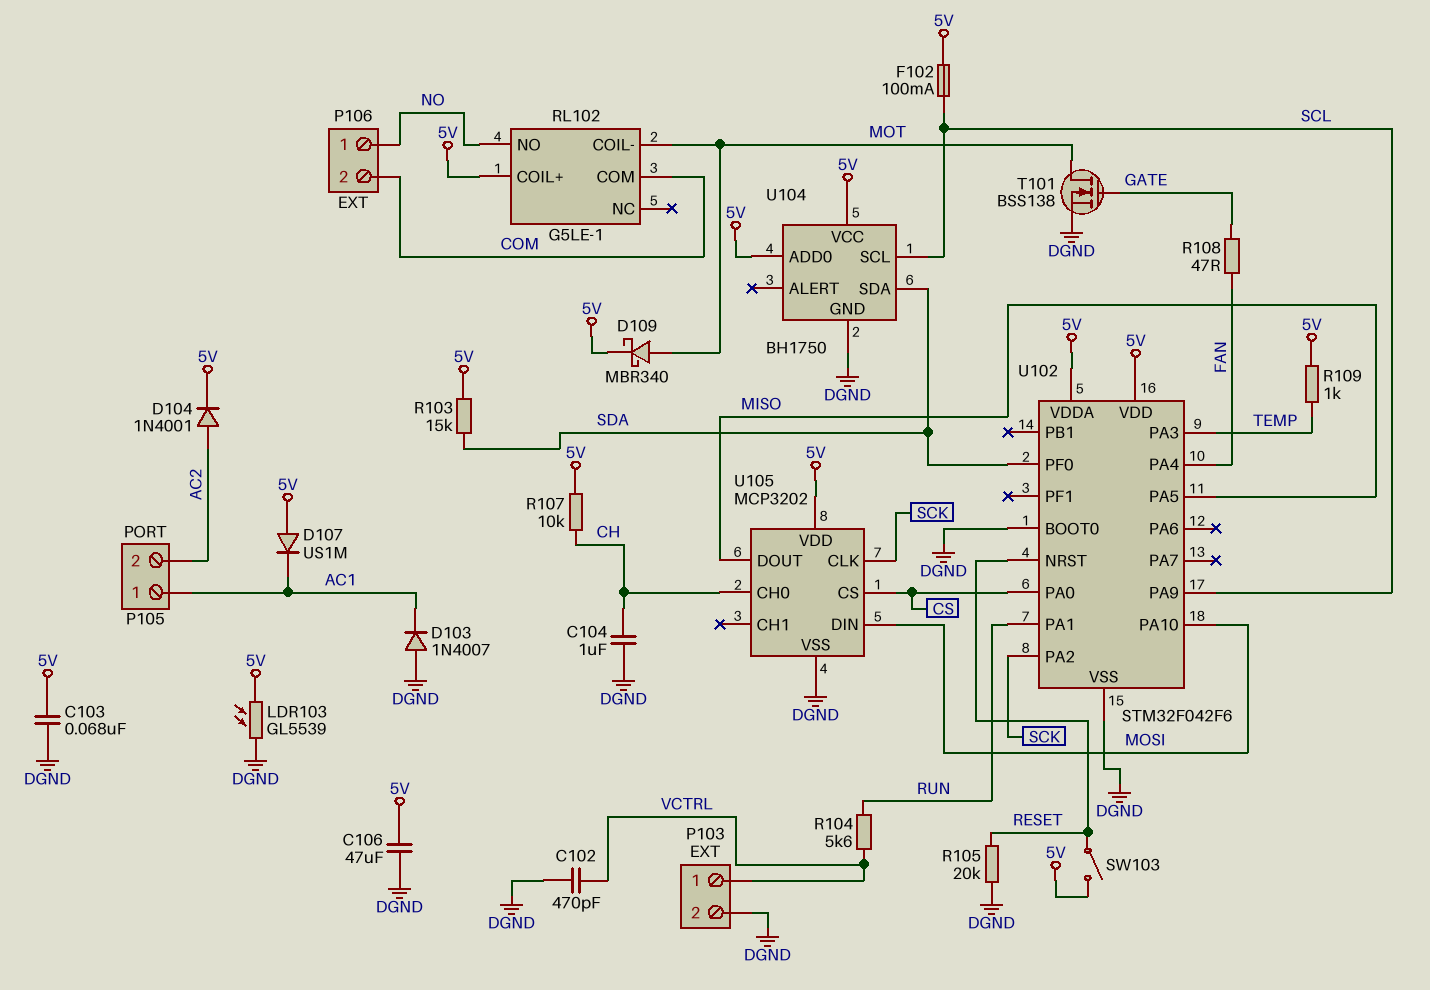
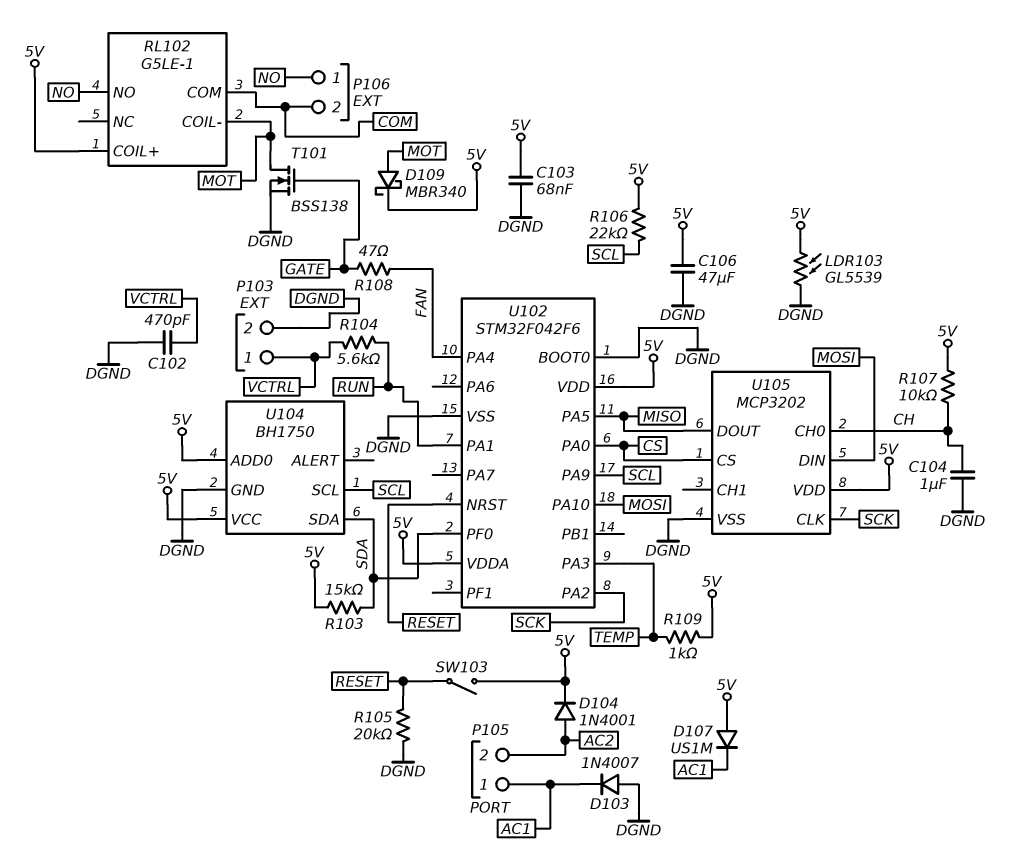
F102: 100mA (5V, SCL) -> none
R106: none -> 22k (5V, SCL)

